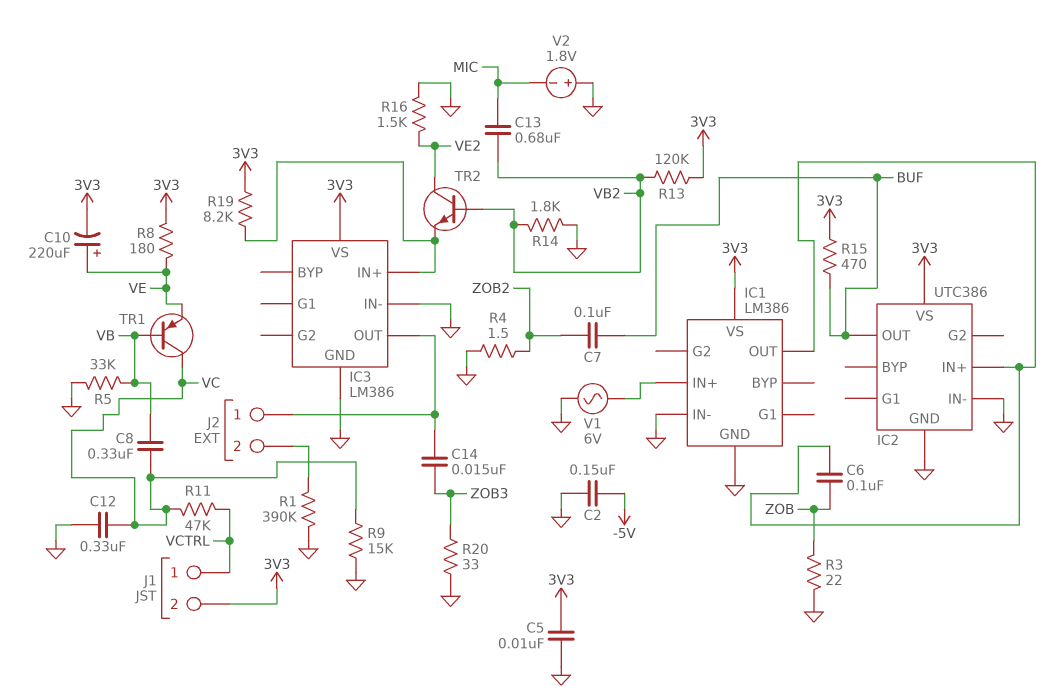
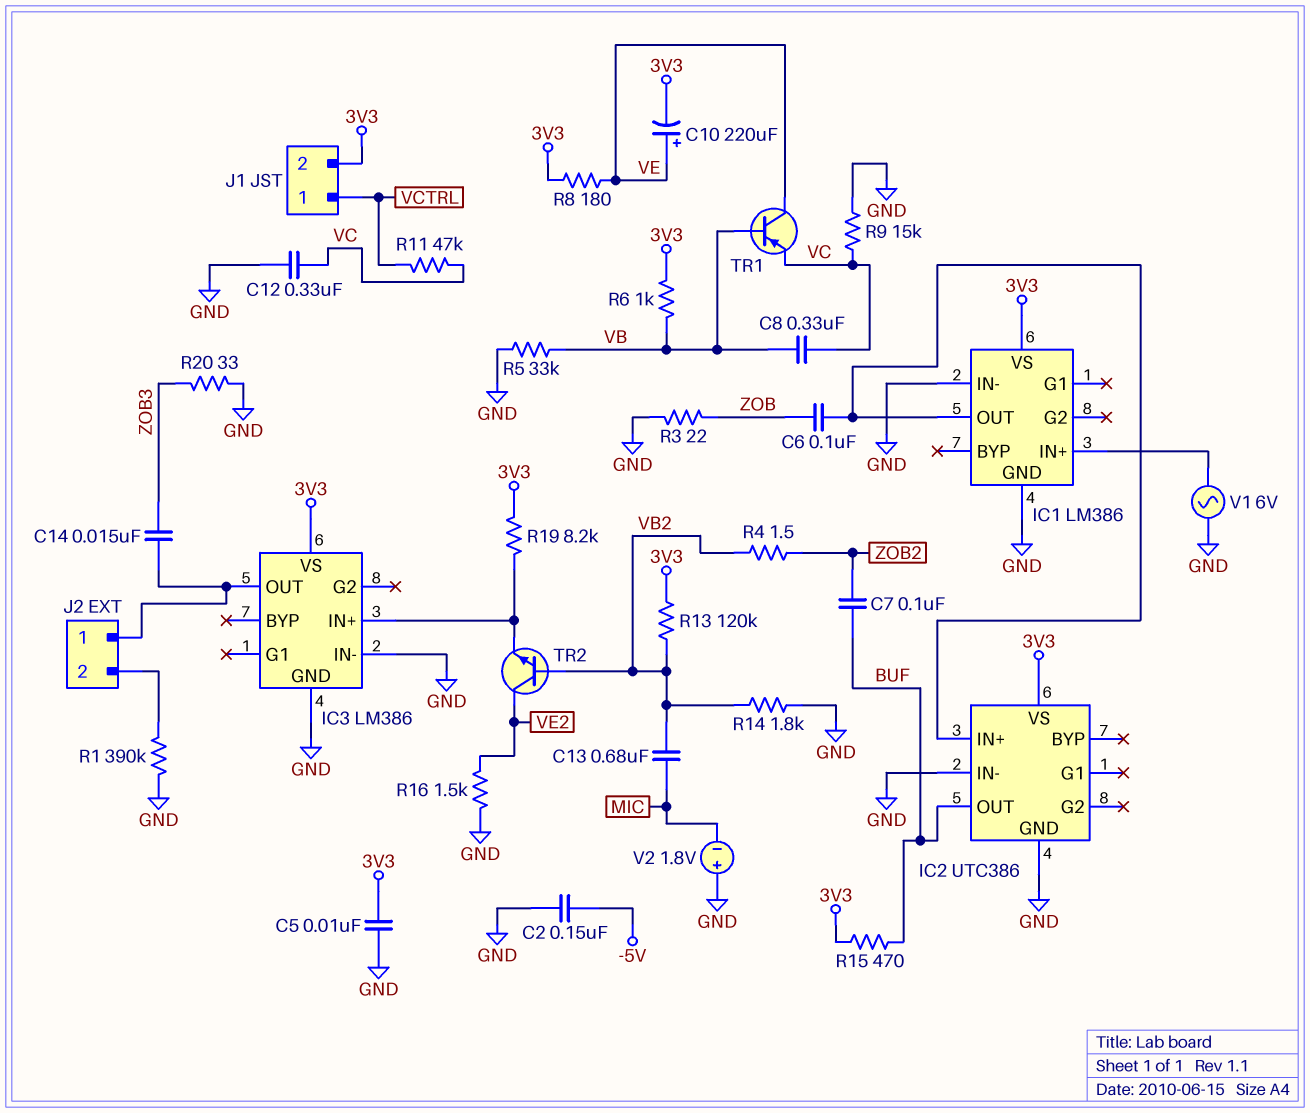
R4: 1.5 (GND, ZOB2) -> 1.5 (VB2, ZOB2)
R6: none -> 1k (3V3, VB)
TR1: PNP (B VB, C VC, E VE) -> PNP (B VB, C VE, E VC)

